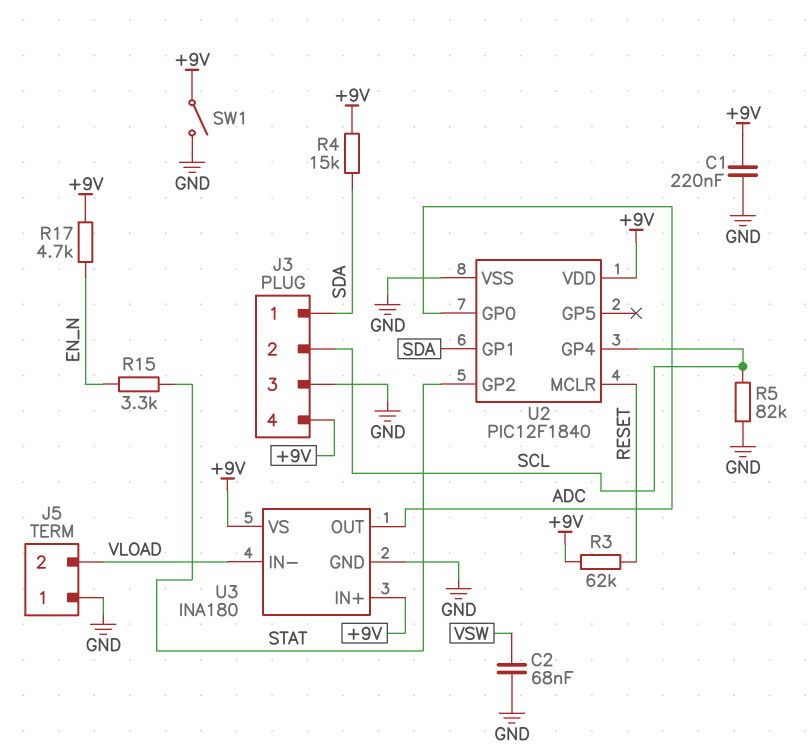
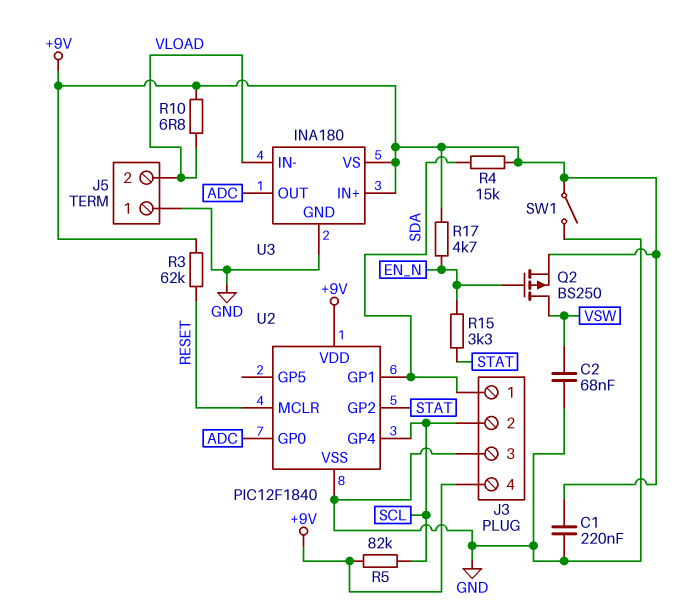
Q2: none -> PMOS BS250 (G EN_N, D VSW, S +9V)
R5: 82k (GND, SCL) -> 82k (+9V, SCL)
R10: none -> 6.8 (+9V, VLOAD)

